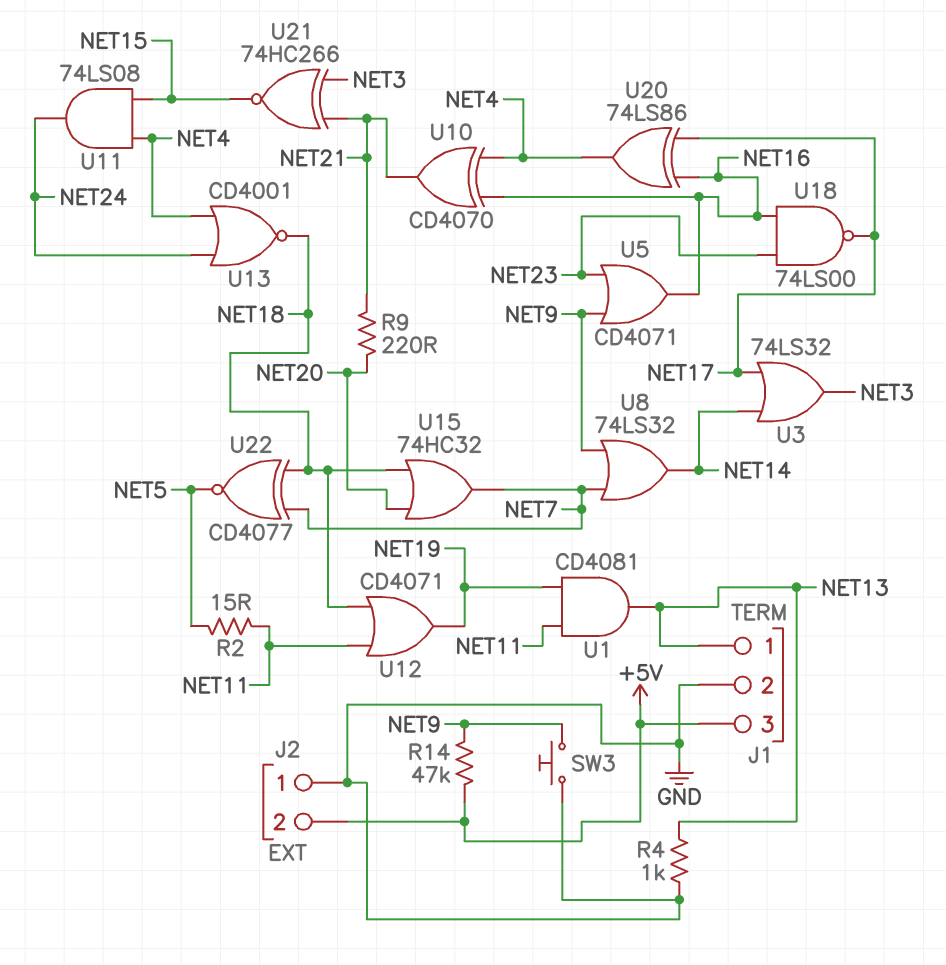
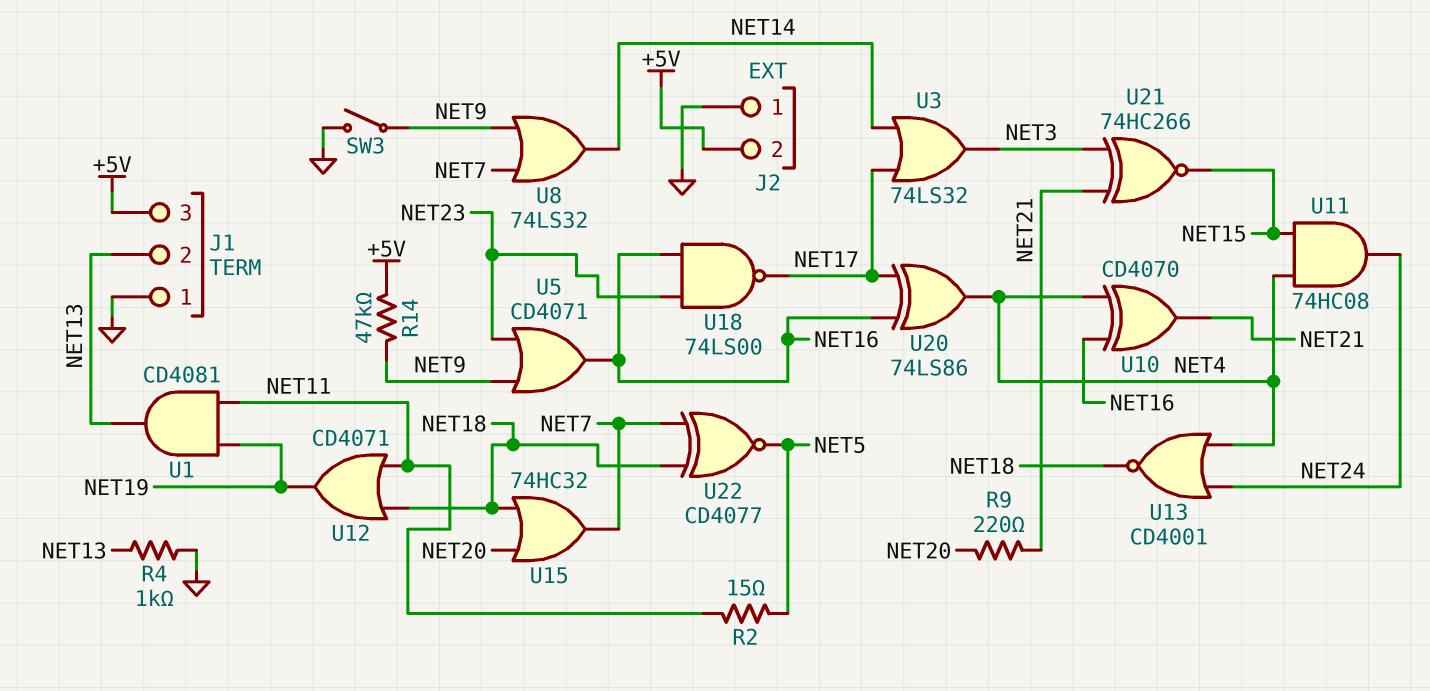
J1 pin 1: NET13 -> GND
J1 pin 2: GND -> NET13
SW3: button (GND, NET9) -> switch (GND, NET9)
U11: AND 74LS08 (in NET4, in NET15, out NET24) -> AND 74HC08 (in NET4, in NET15, out NET24)

